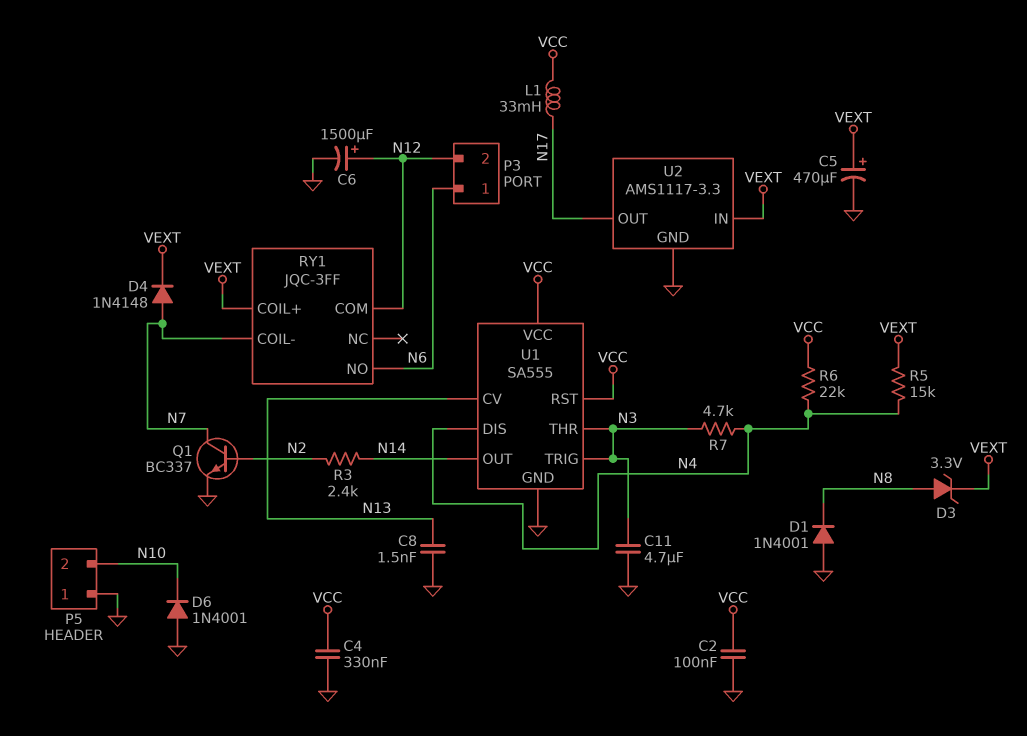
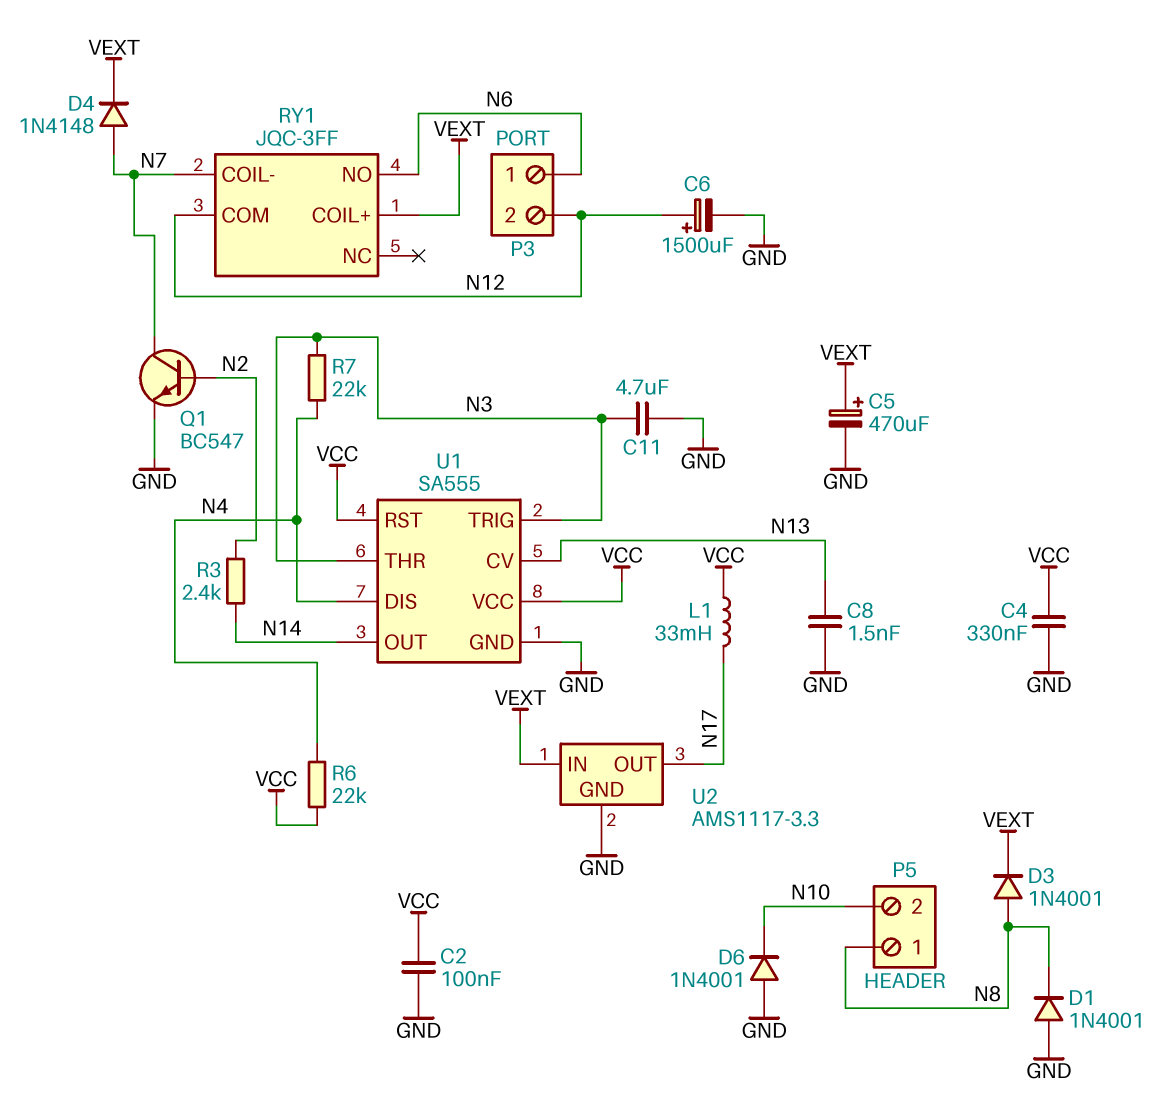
D3: zener 3.3V (A N8, K VEXT) -> diode 1N4001 (A N8, K VEXT)
P5 pin 1: GND -> N8
Q1: NPN BC337 (B N2, C N7, E GND) -> NPN BC547 (B N2, C N7, E GND)
R5: 15k (N4, VEXT) -> none
R7: 4.7k (N3, N4) -> 22k (N3, N4)

